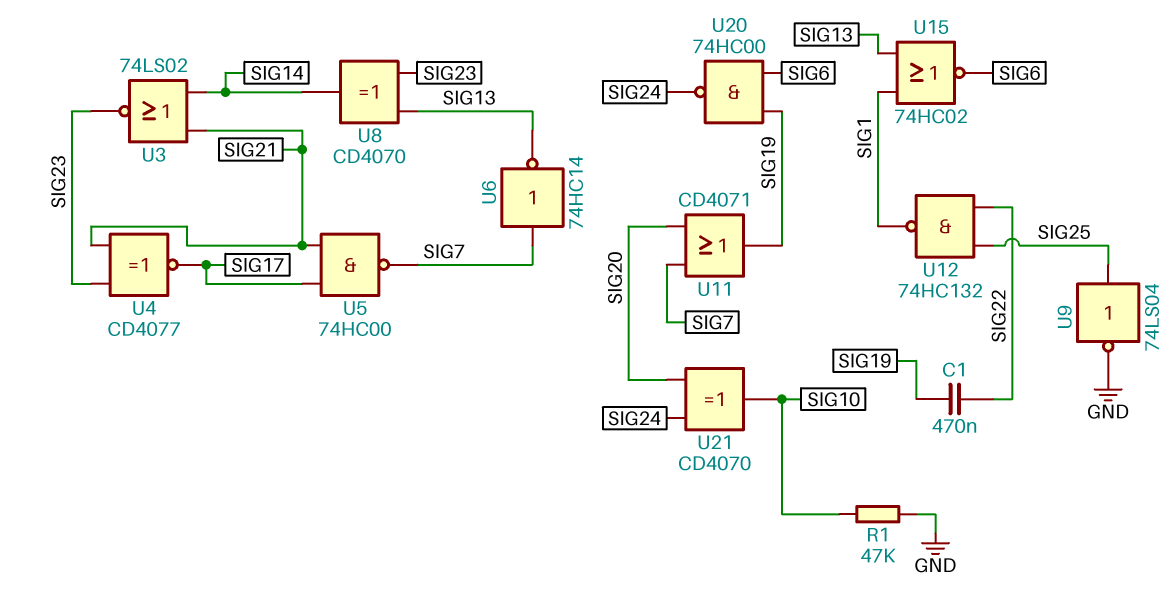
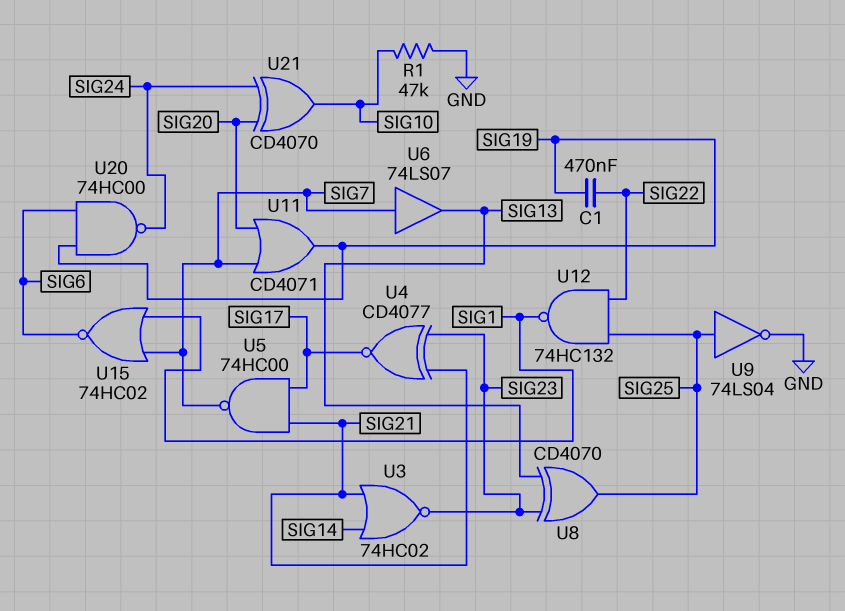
U3: NOR 74LS02 (in SIG14, in SIG21, out SIG23) -> NOR 74HC02 (in SIG14, in SIG21, out SIG23)
U6: NOT 74HC14 (in SIG7, out SIG13) -> buffer 74LS07 (in SIG7, out SIG13)
U8: XOR CD4070 (in SIG13, in SIG23, out SIG14) -> XOR CD4070 (in SIG13, in SIG23, out SIG25)
U15: NOR 74HC02 (in SIG1, in SIG13, out SIG6) -> NOR 74HC02 (in SIG1, in SIG7, out SIG6)

